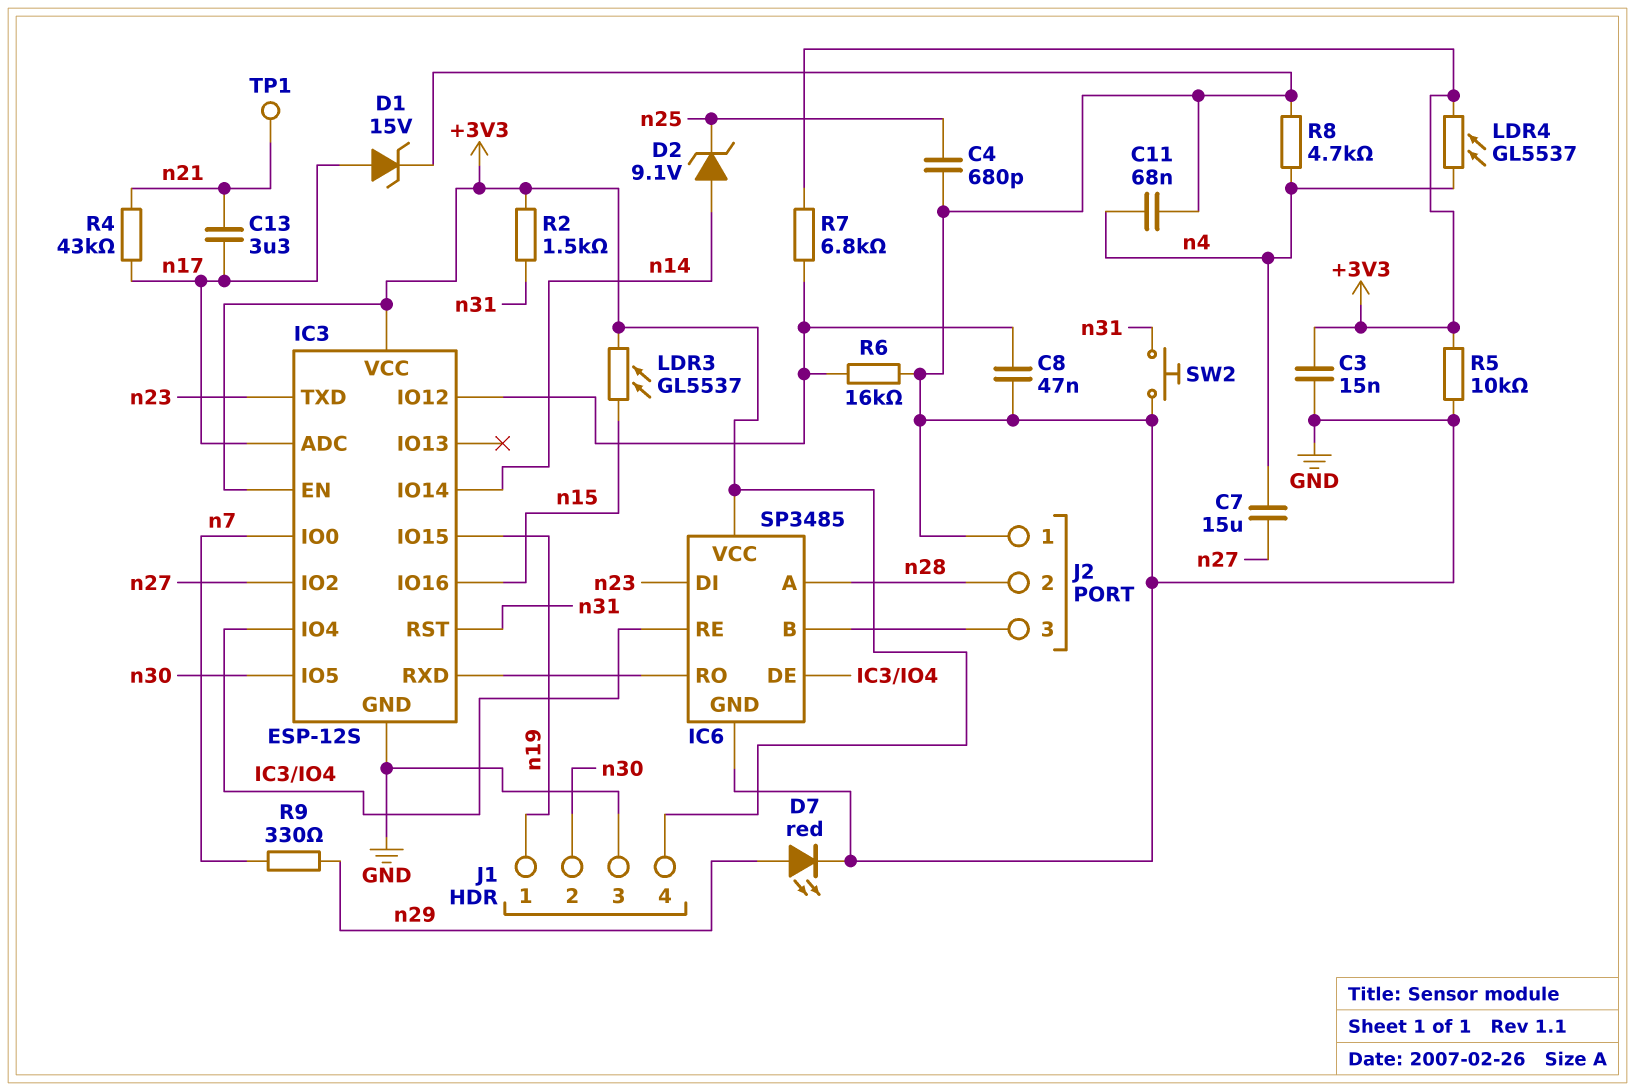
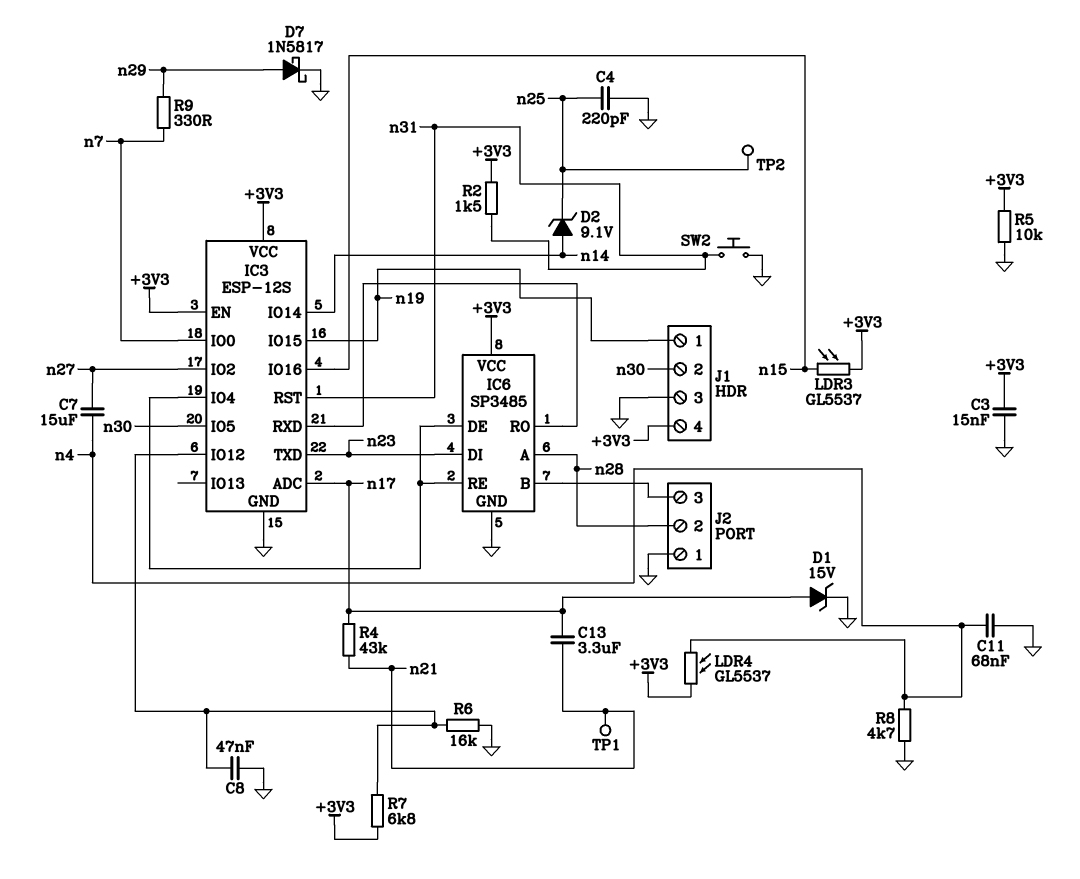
C4: 680pF (GND, n25) -> 220pF (GND, n25)
D7: LED red (A n29, K GND) -> schottky 1N5817 (A n29, K GND)
TP2: none -> test point (n25)

